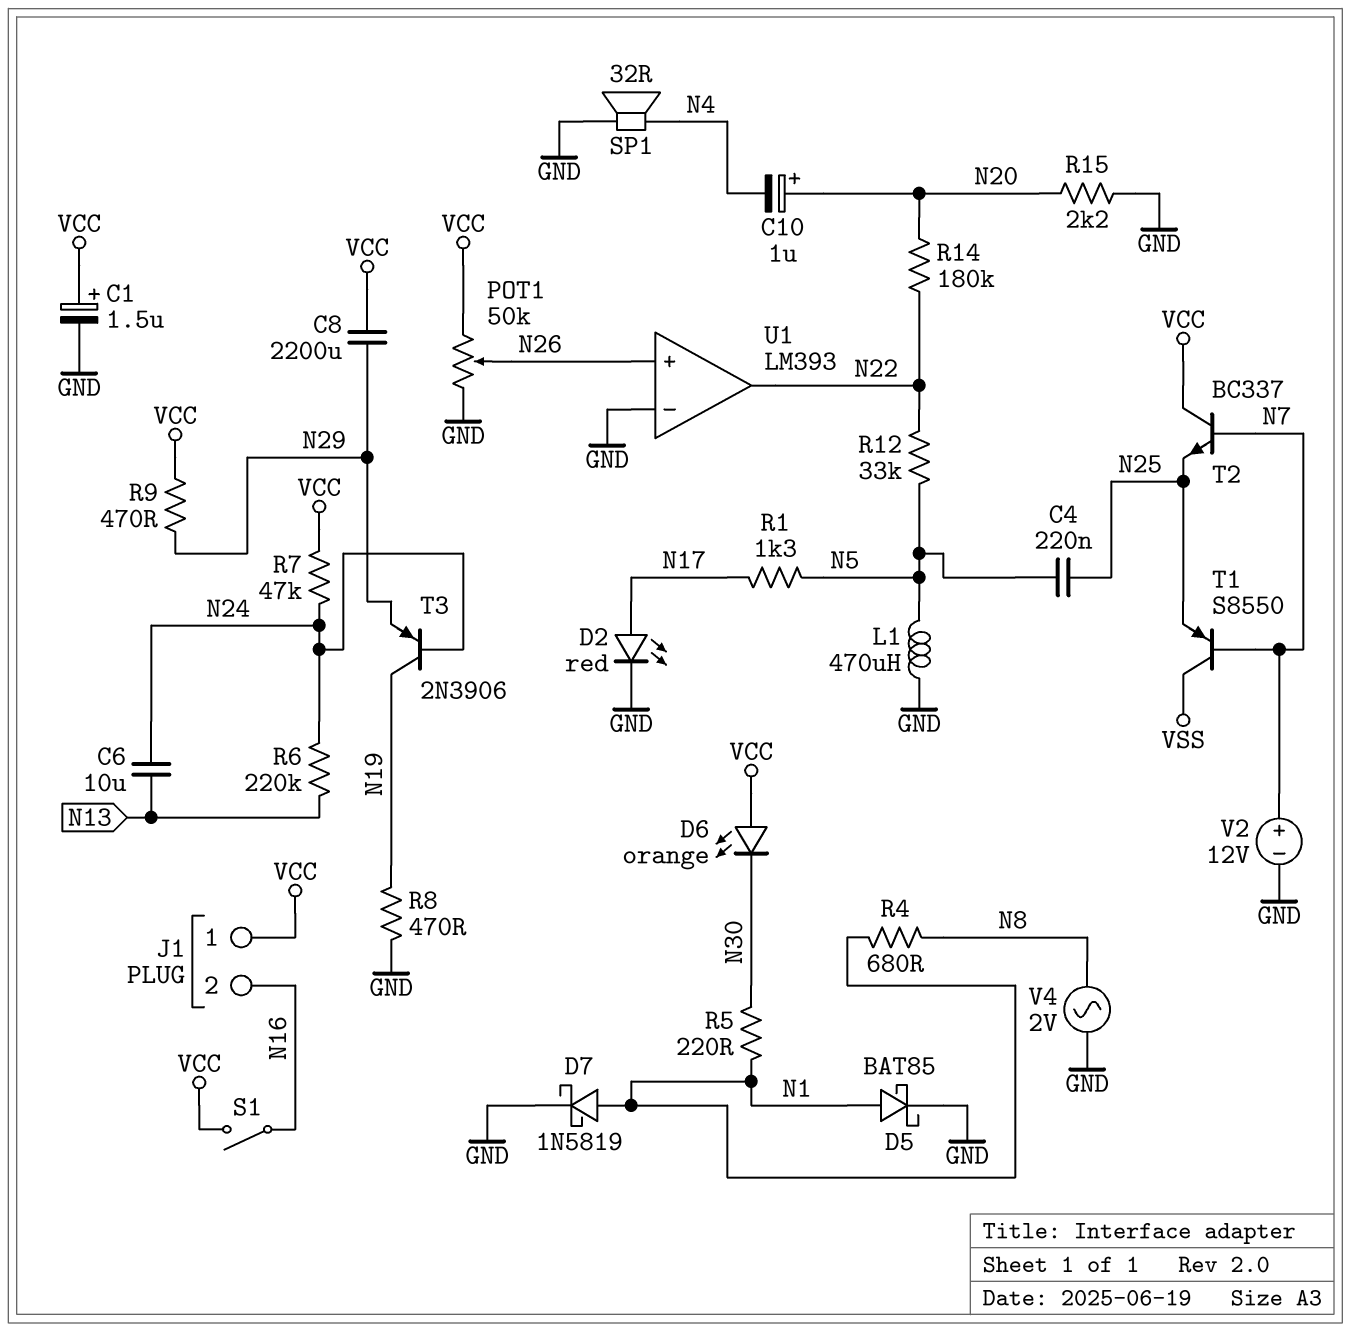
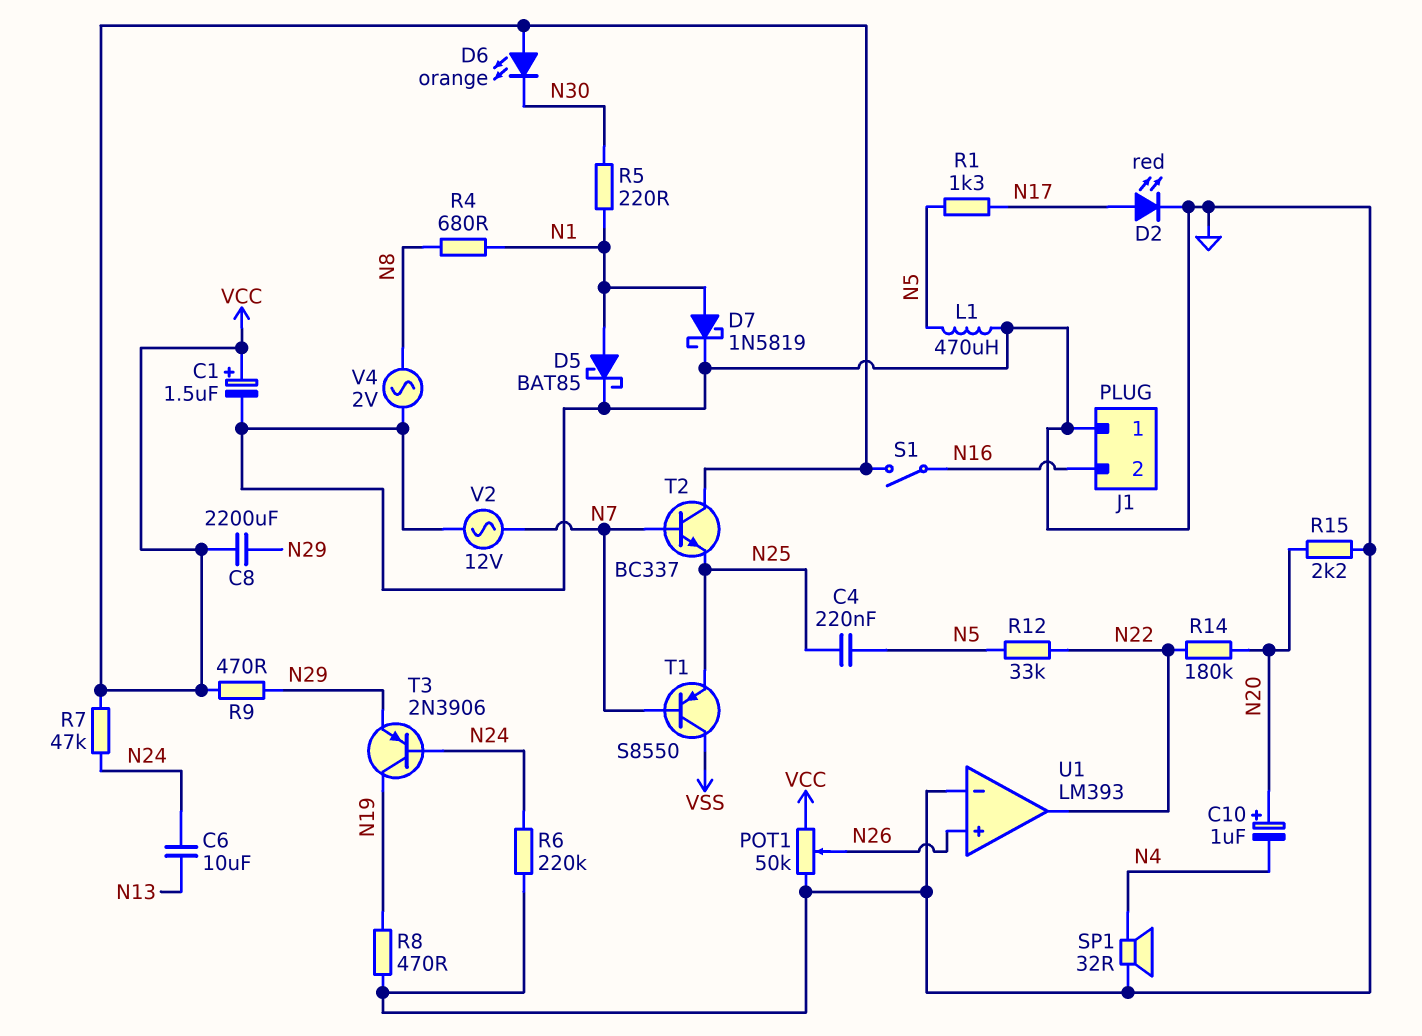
J1 pin 1: VCC -> GND
R6: 220k (N13, N24) -> 220k (GND, N24)
V2: 12V (plus N7, minus GND) -> AC 12V (GND, N7)

